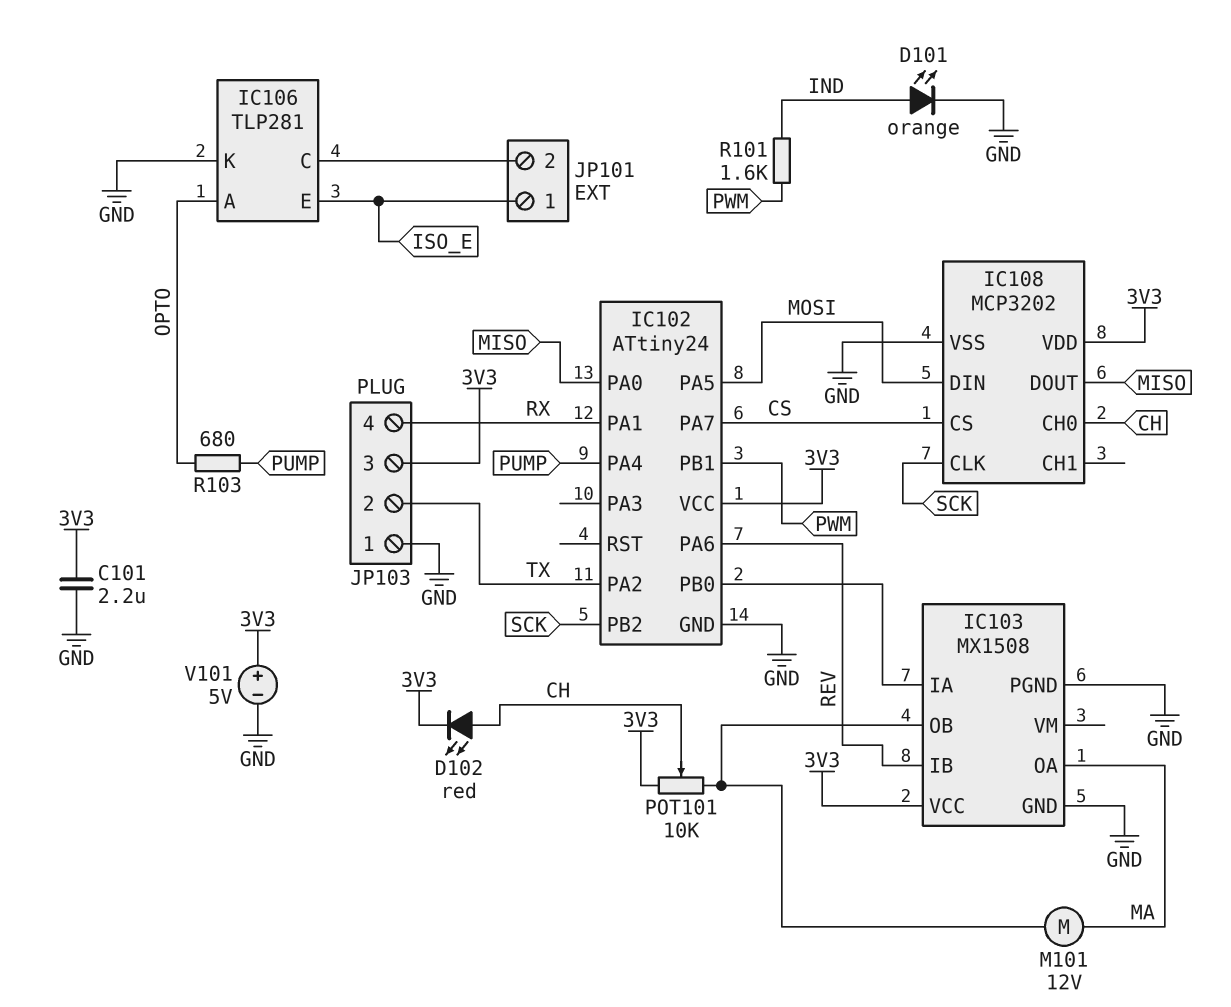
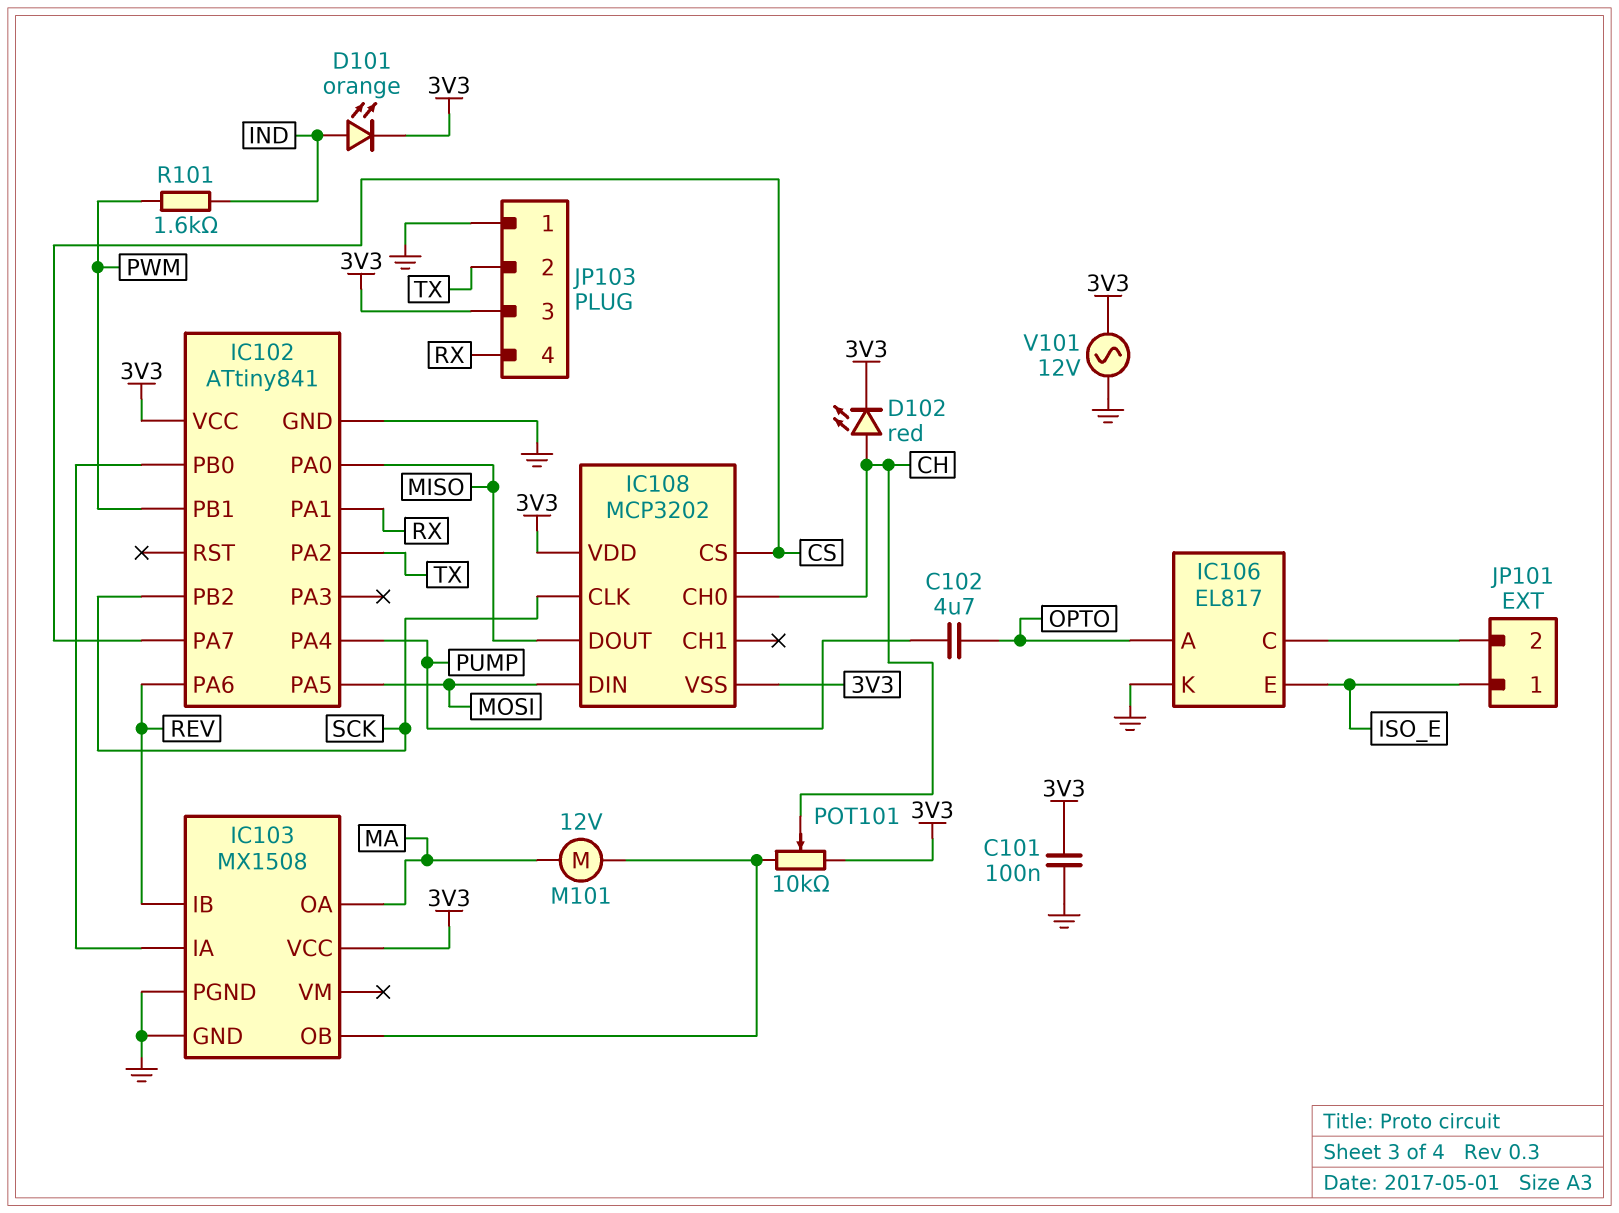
C101: 2.2uF (3V3, GND) -> 100nF (3V3, GND)
C102: none -> 4.7uF (OPTO, PUMP)
D101: LED orange (A IND, K GND) -> LED orange (A IND, K 3V3)
IC102: ATtiny24 -> ATtiny841
IC106: TLP281 -> EL817
IC108 pin VSS: GND -> 3V3
R103: 680 (OPTO, PUMP) -> none
V101: 5V (plus 3V3, minus GND) -> AC 12V (3V3, GND)

